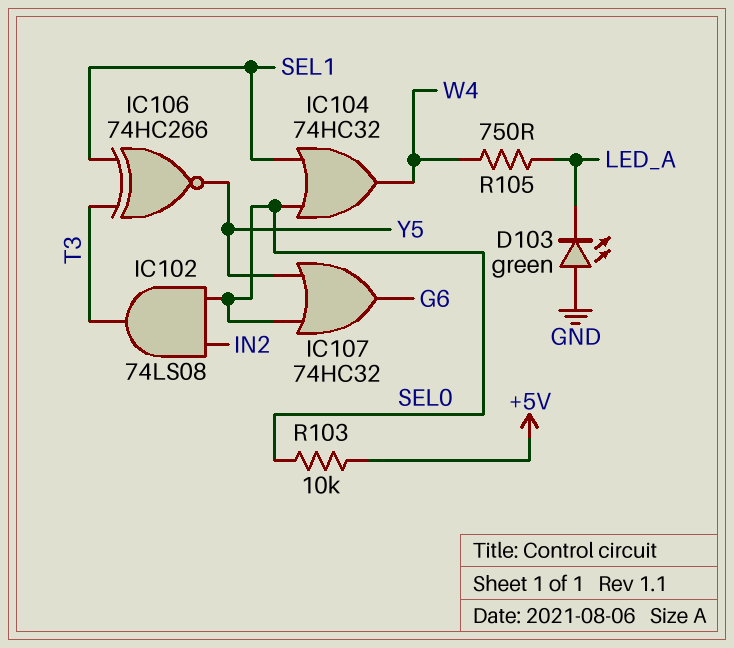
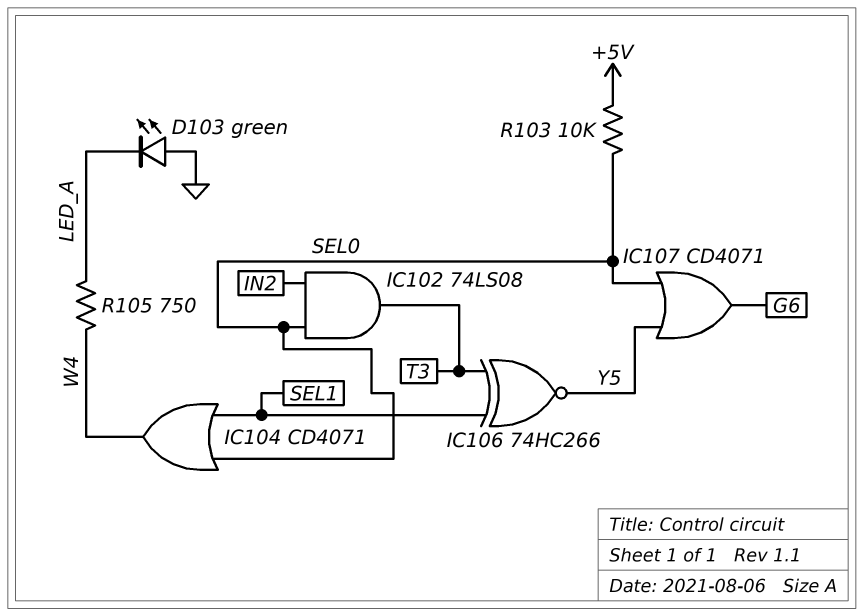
IC104: OR 74HC32 (in SEL0, in SEL1, out W4) -> OR CD4071 (in SEL0, in SEL1, out W4)
IC107: OR 74HC32 (in SEL0, in Y5, out G6) -> OR CD4071 (in SEL0, in Y5, out G6)

